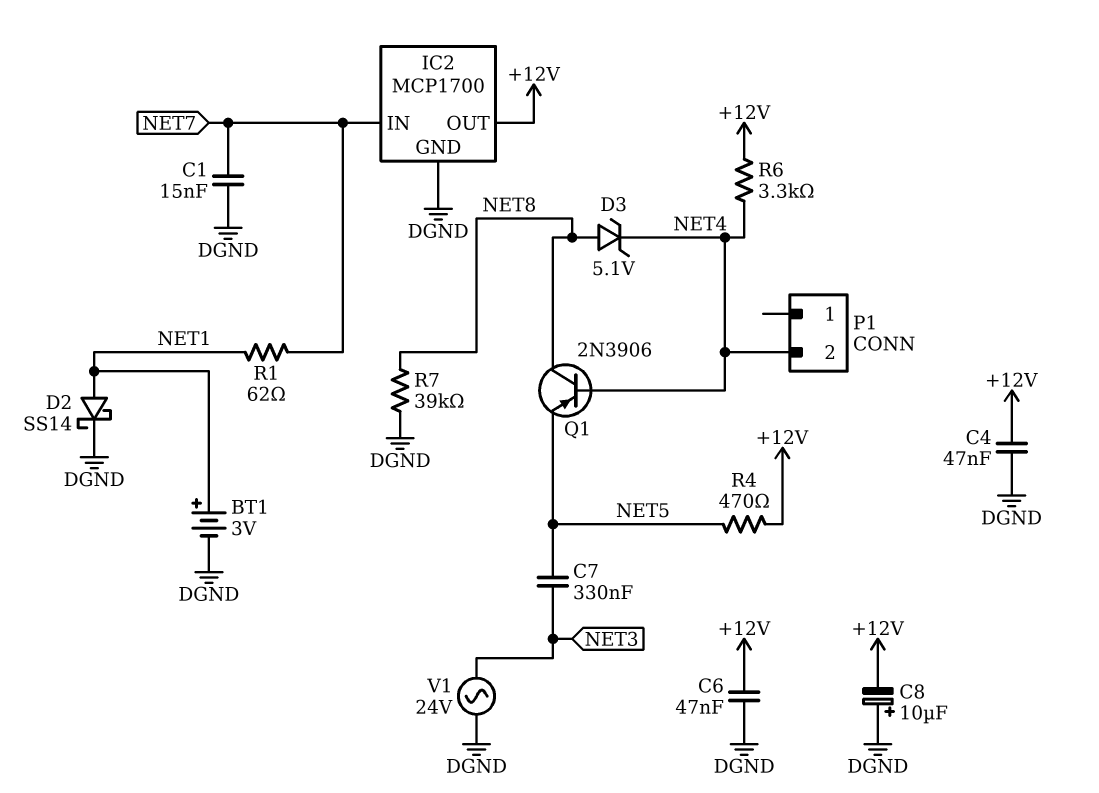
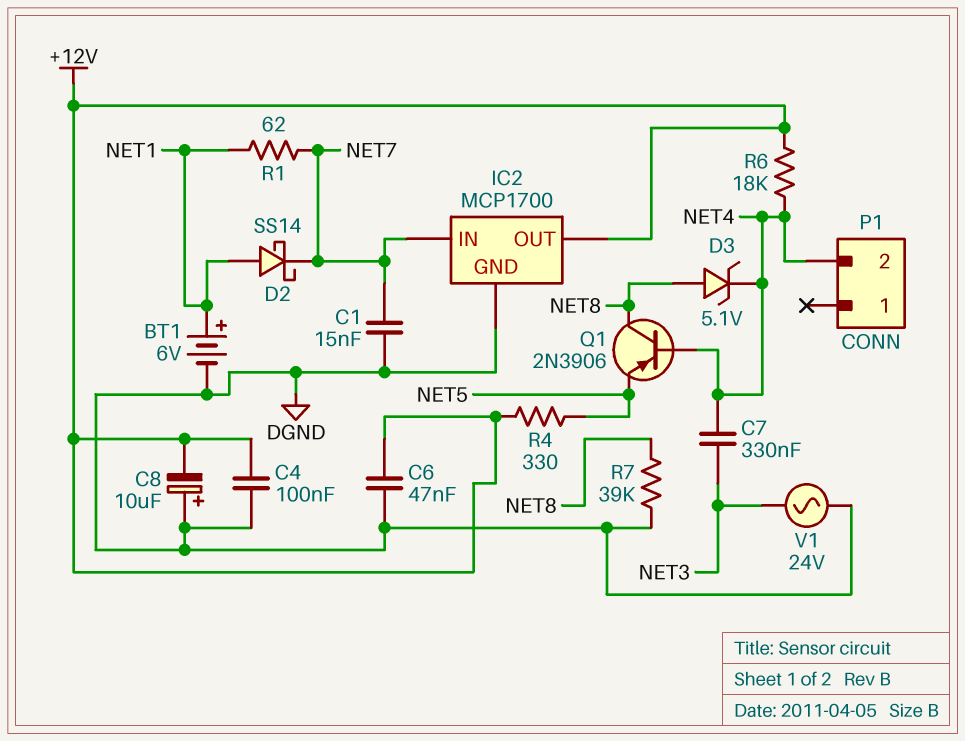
BT1: 3V (plus NET1, minus DGND) -> 6V (plus NET1, minus DGND)
C4: 47nF (+12V, DGND) -> 100nF (+12V, DGND)
C7: 330nF (NET3, NET5) -> 330nF (NET3, NET4)
D2: schottky SS14 (A NET1, K DGND) -> schottky SS14 (A NET1, K NET7)
R4: 470 (+12V, NET5) -> 330 (+12V, NET5)
R6: 3.3k (+12V, NET4) -> 18k (+12V, NET4)

